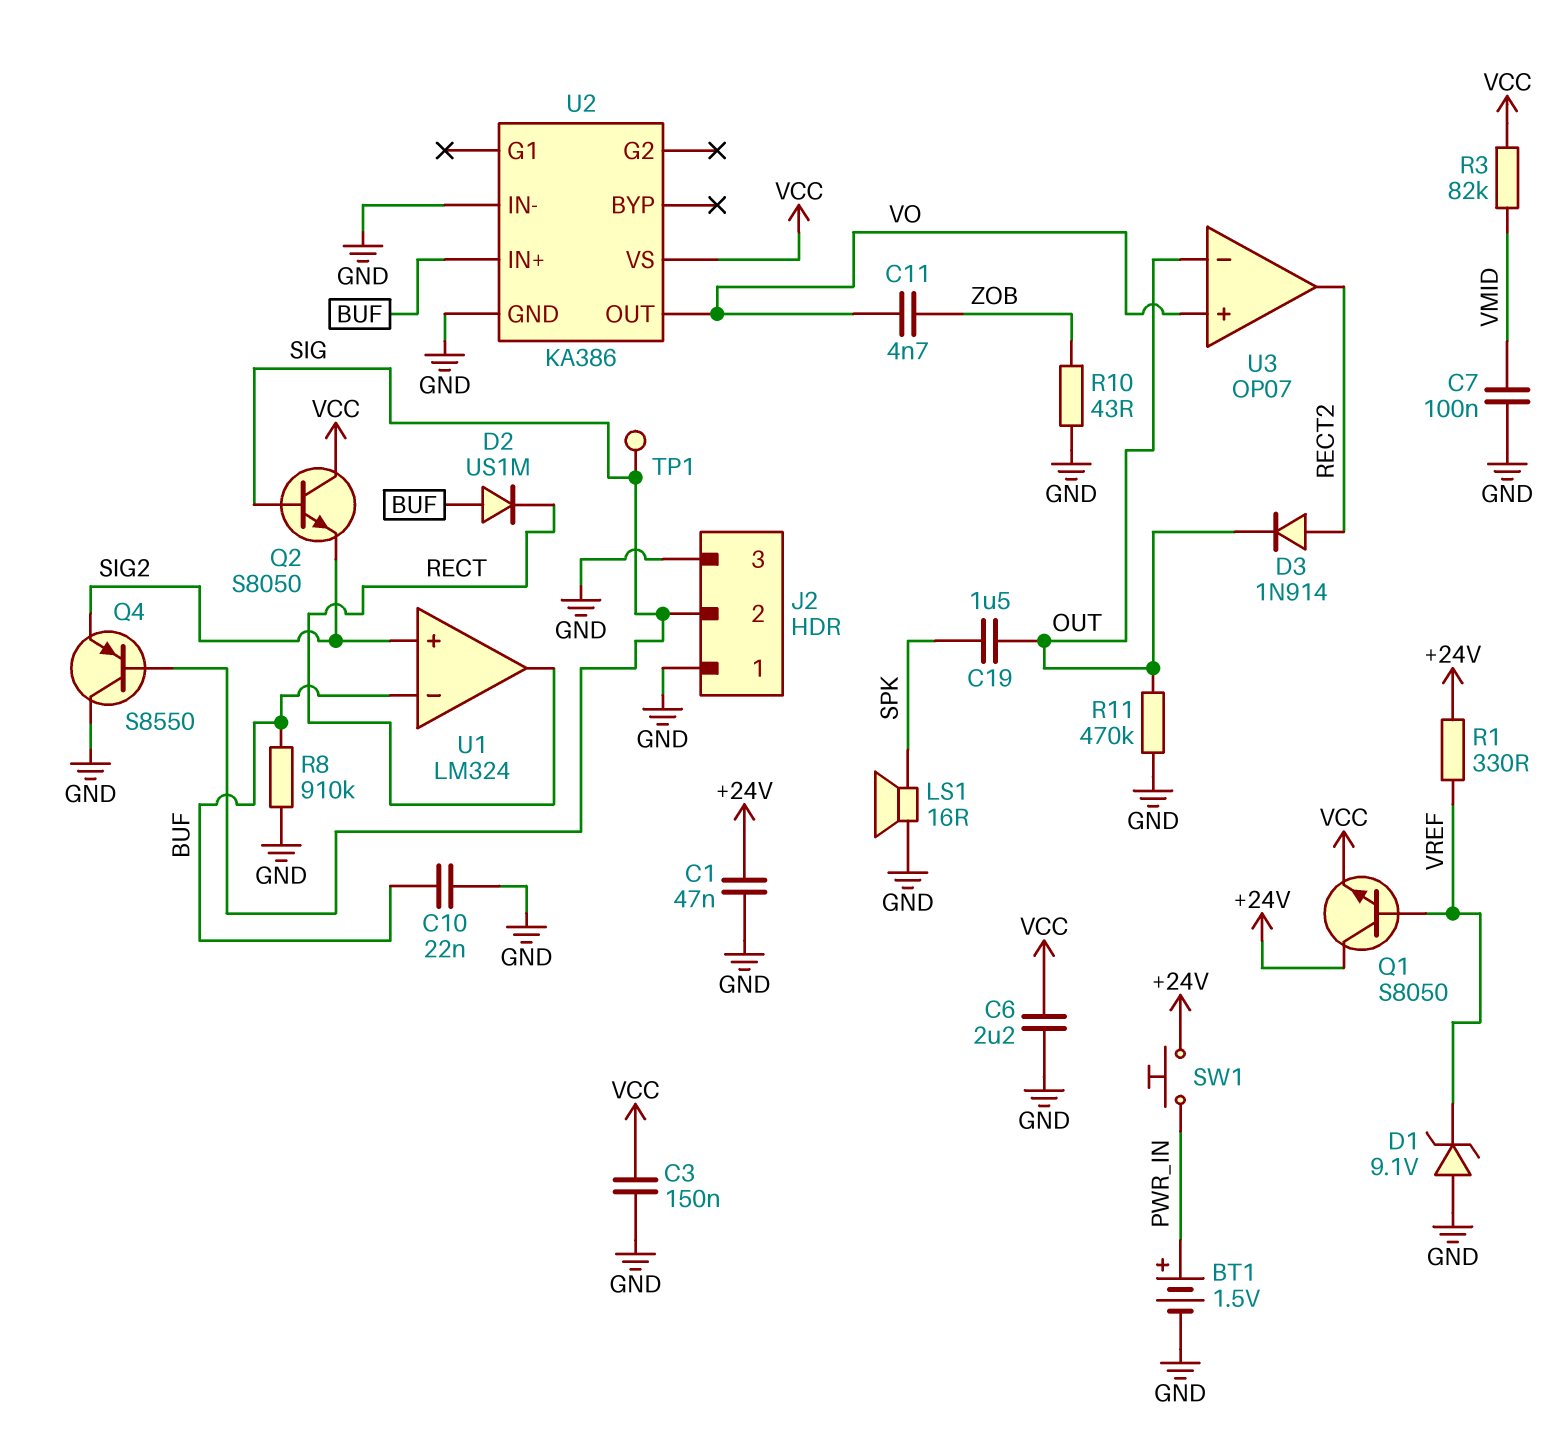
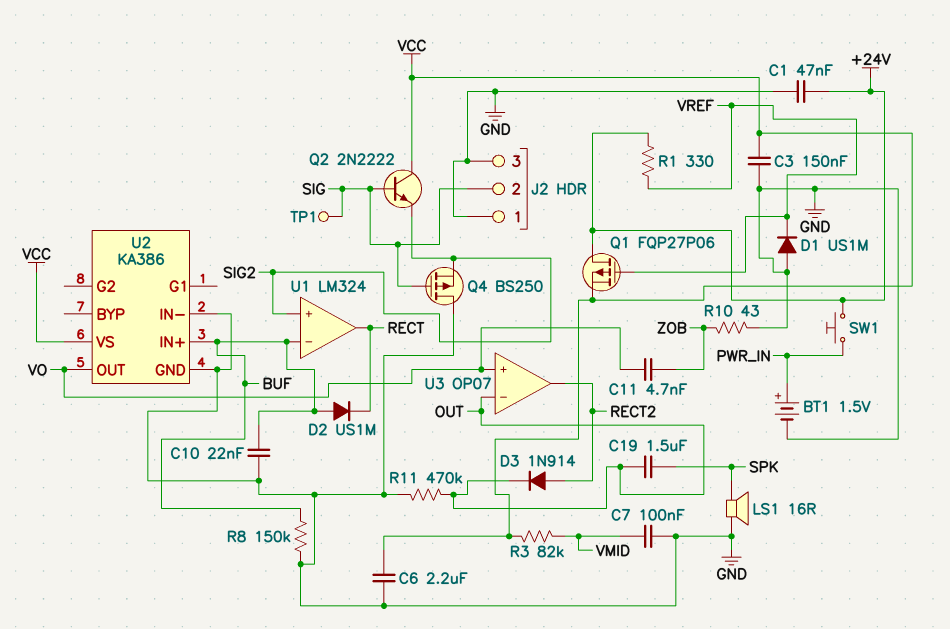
D1: zener 9.1V (A GND, K VREF) -> diode US1M (A GND, K VREF)
Q1: NPN S8050 (B VREF, C +24V, E VCC) -> PMOS FQP27P06 (G VREF, D +24V, S VCC)
Q2: NPN S8050 (B SIG, C VCC, E SIG2) -> NPN 2N2222 (B SIG, C VCC, E SIG2)
Q4: PNP S8550 (B SIG, C GND, E SIG2) -> PMOS BS250 (G SIG, D GND, S SIG2)
R8: 910k (BUF, GND) -> 150k (BUF, GND)

